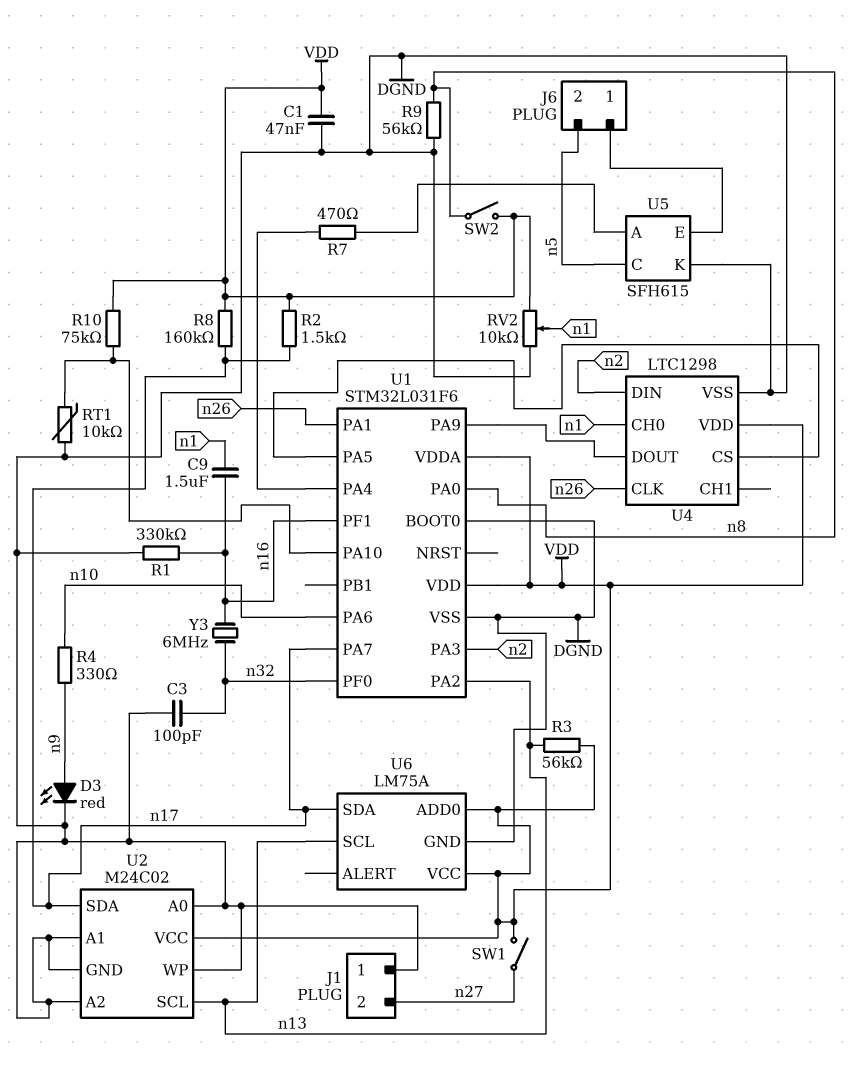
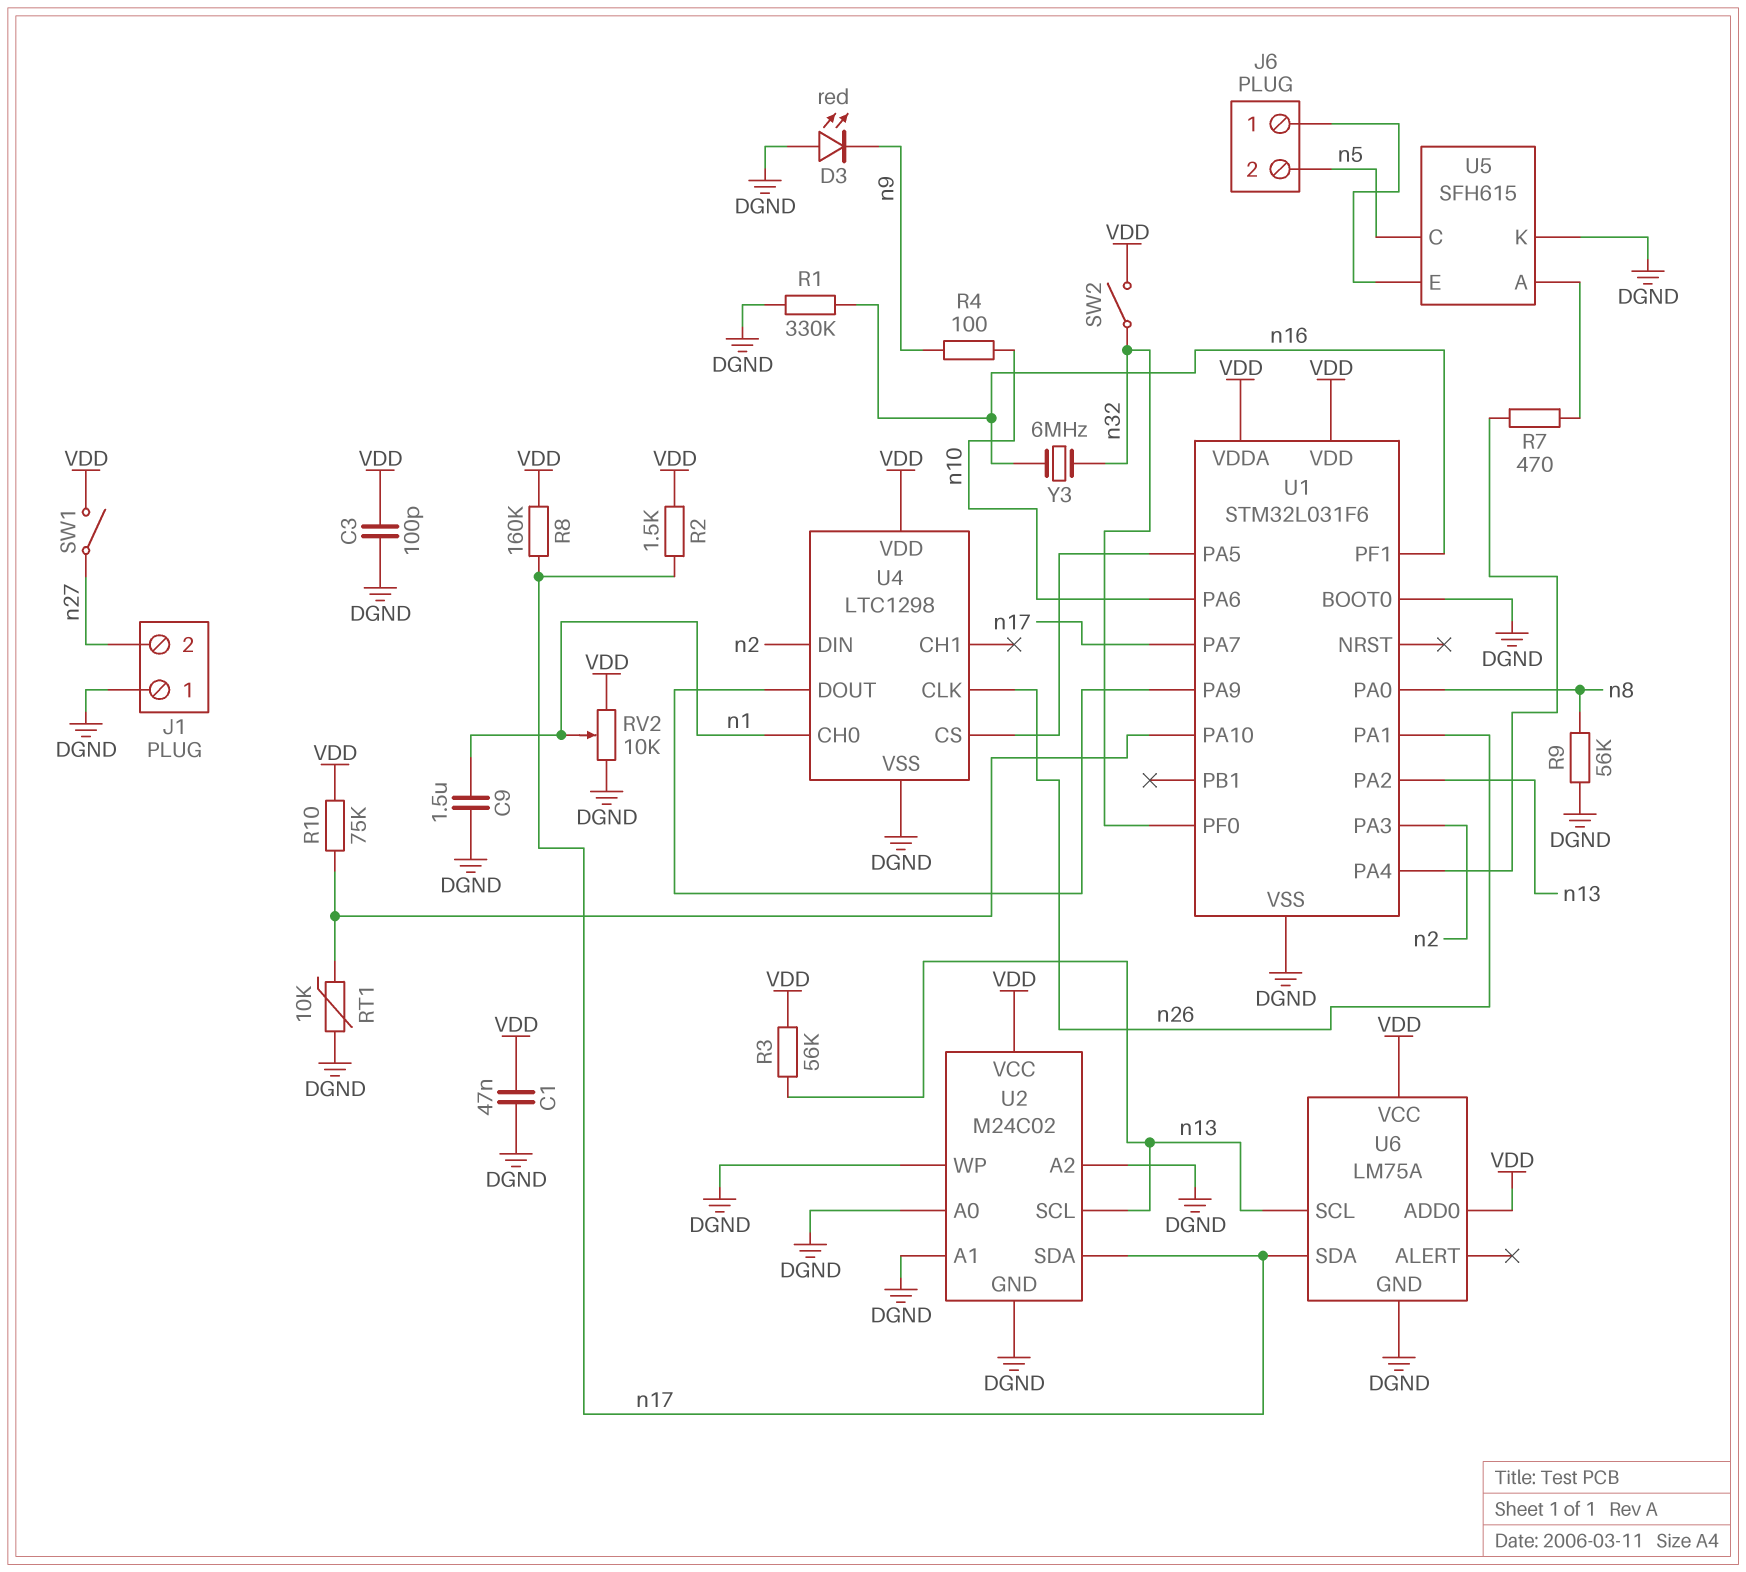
C3: 100pF (DGND, n32) -> 100pF (DGND, VDD)
C9: 1.5uF (n1, n16) -> 1.5uF (DGND, n1)
D3: LED red (A n9, K DGND) -> LED red (A DGND, K n9)
R4: 330 (n9, n10) -> 100 (n9, n10)
SW2: switch (VDD, n8) -> switch (VDD, n32)

